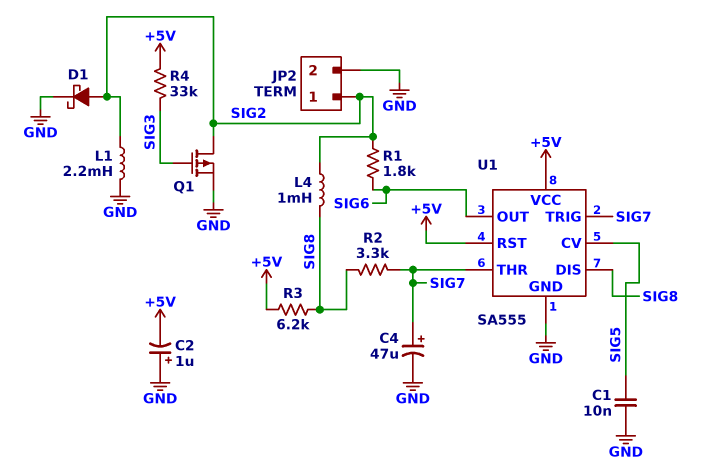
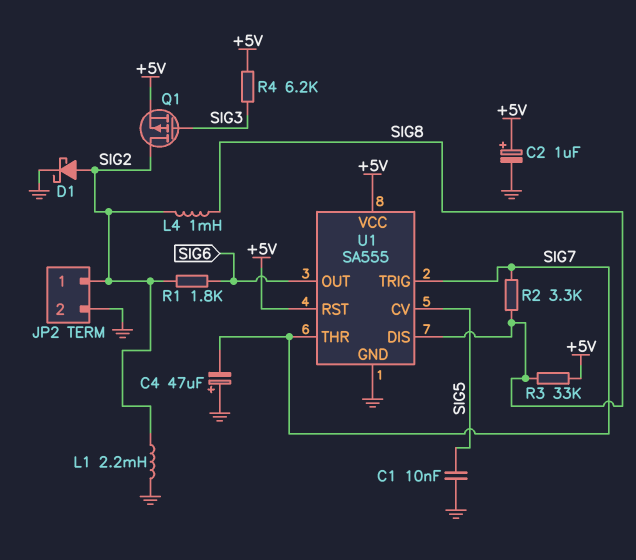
C2: 1uF (plus GND, minus +5V) -> 1uF (plus +5V, minus GND)
C4: 47uF (plus SIG7, minus GND) -> 47uF (plus GND, minus SIG7)
Q1: PMOS (G SIG3, D SIG2, S GND) -> PMOS (G SIG3, D SIG2, S +5V)
R3: 6.2k (+5V, SIG8) -> 33k (+5V, SIG8)
R4: 33k (+5V, SIG3) -> 6.2k (+5V, SIG3)

